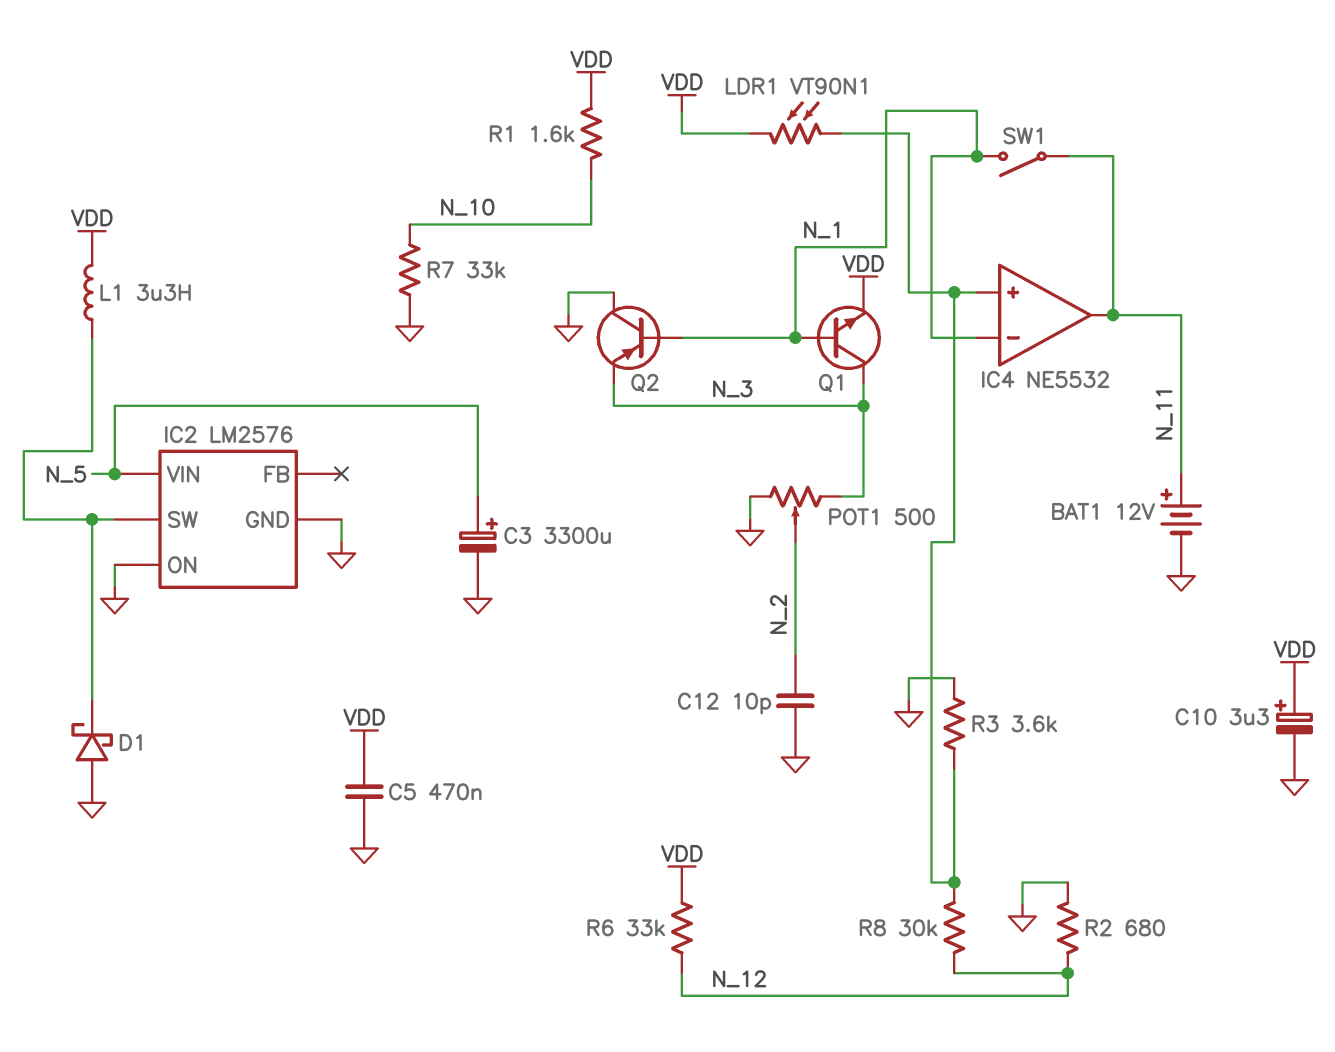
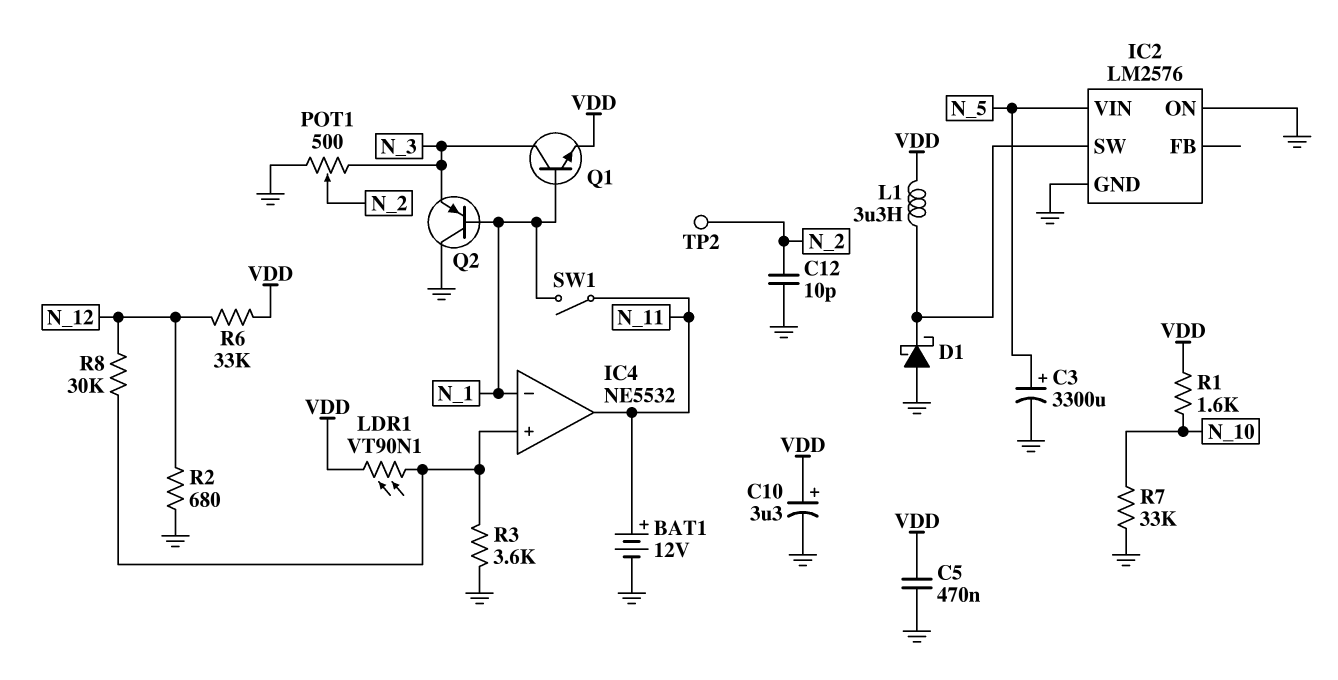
TP2: none -> test point (N_2)

